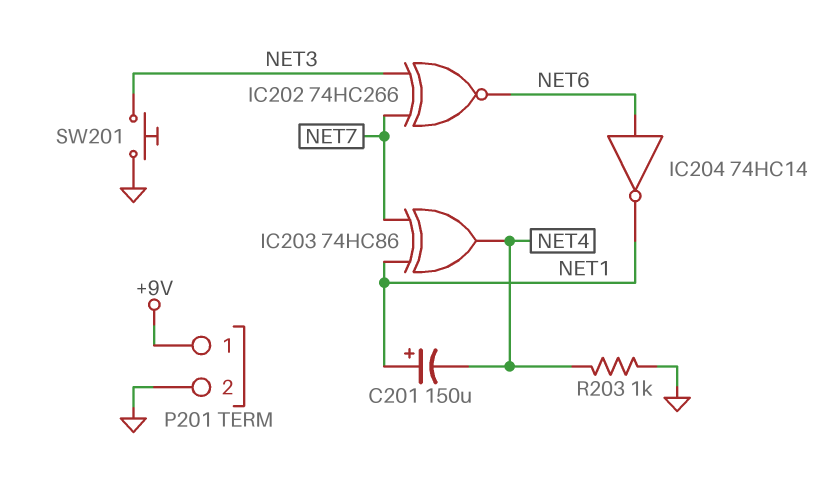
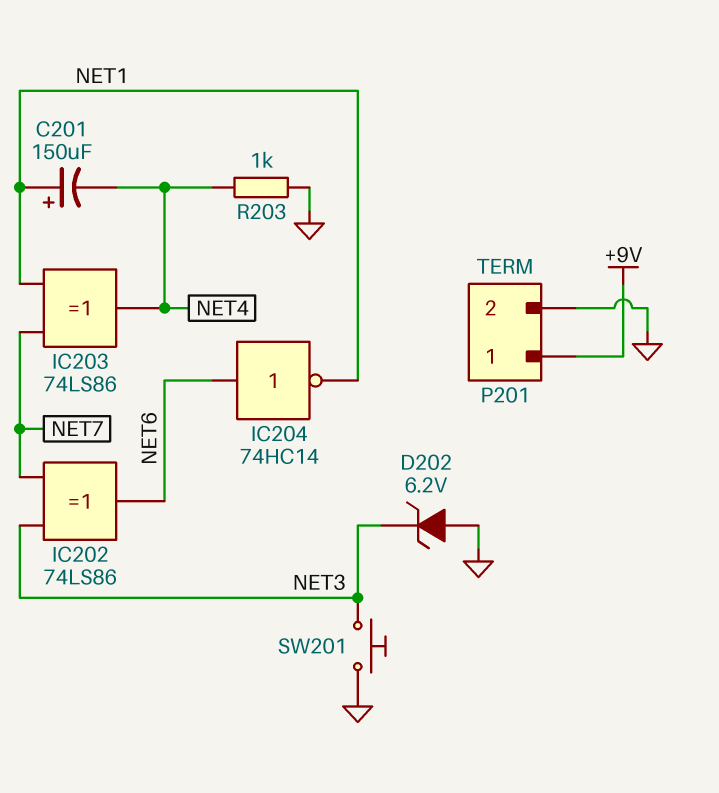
D202: none -> zener 6.2V (A GND, K NET3)
IC202: XNOR 74HC266 (in NET3, in NET7, out NET6) -> XOR 74LS86 (in NET3, in NET7, out NET6)
IC203: XOR 74HC86 (in NET1, in NET7, out NET4) -> XOR 74LS86 (in NET1, in NET7, out NET4)

